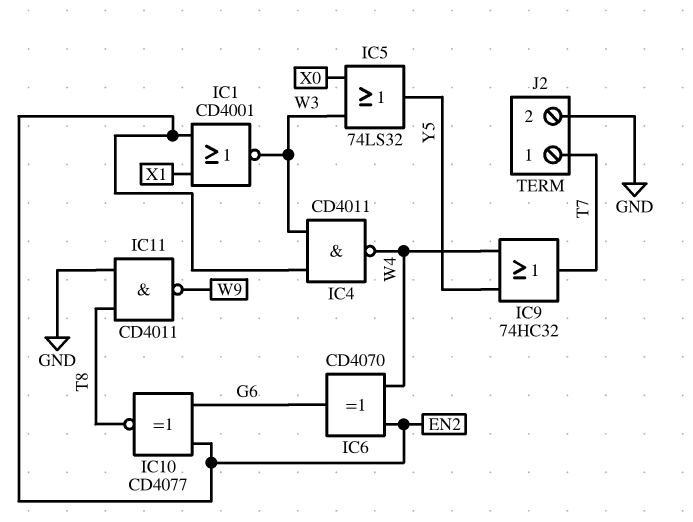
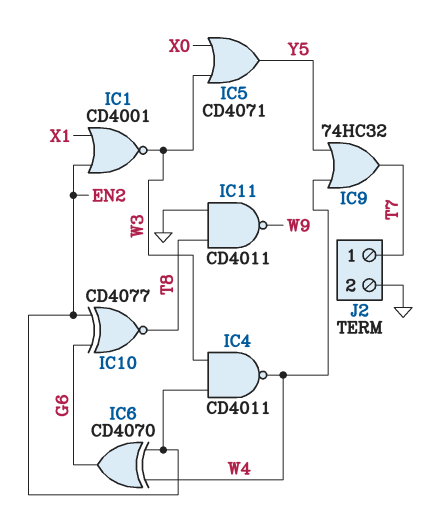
IC5: OR 74LS32 (in W3, in X0, out Y5) -> OR CD4071 (in W3, in X0, out Y5)

